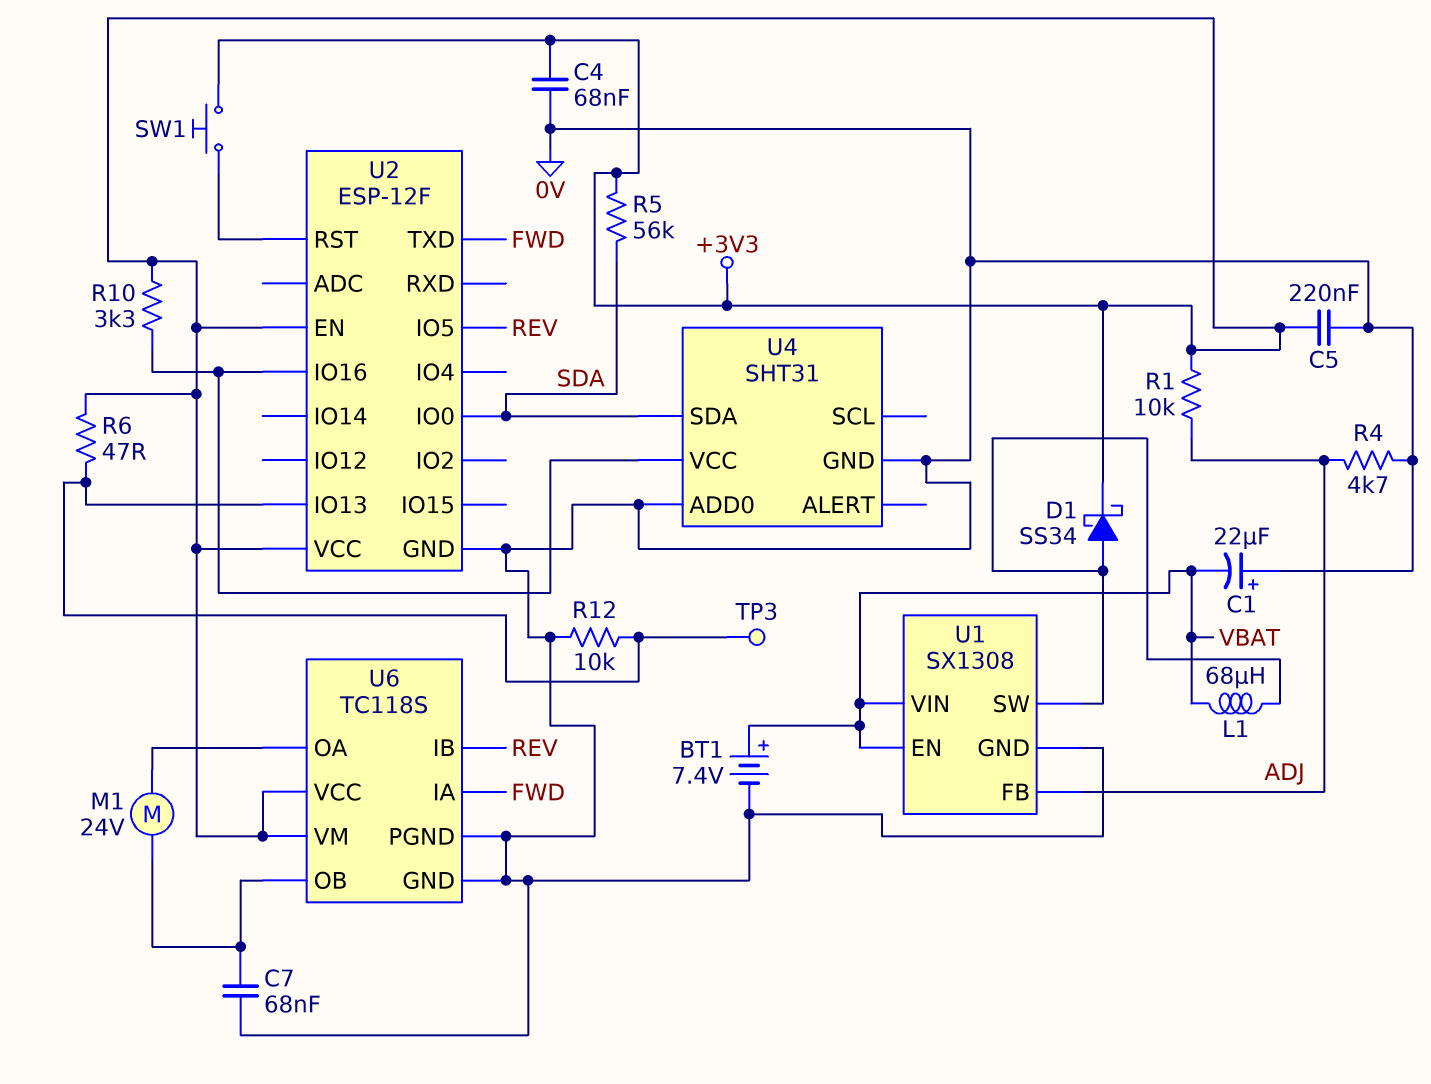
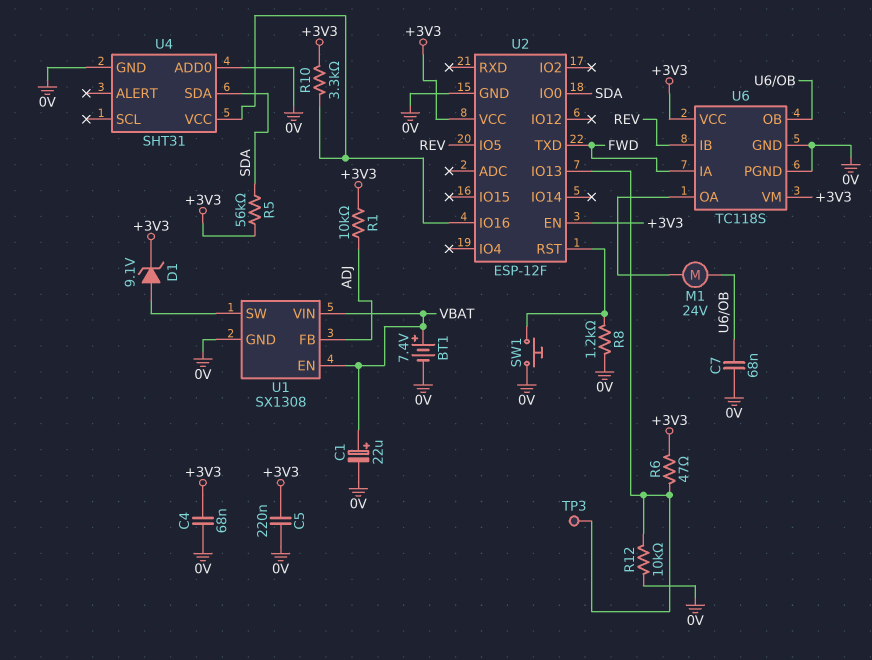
C1: 22uF (plus 0V, minus VBAT) -> 22uF (plus VBAT, minus 0V)
D1: schottky SS34 (A U1/SW, K +3V3) -> zener 9.1V (A U1/SW, K +3V3)
L1: 68uH (U1/SW, VBAT) -> none
R4: 4.7k (0V, ADJ) -> none
R8: none -> 1.2k (0V, U2/RST)
SW1: button (+3V3, U2/RST) -> button (0V, U2/RST)

